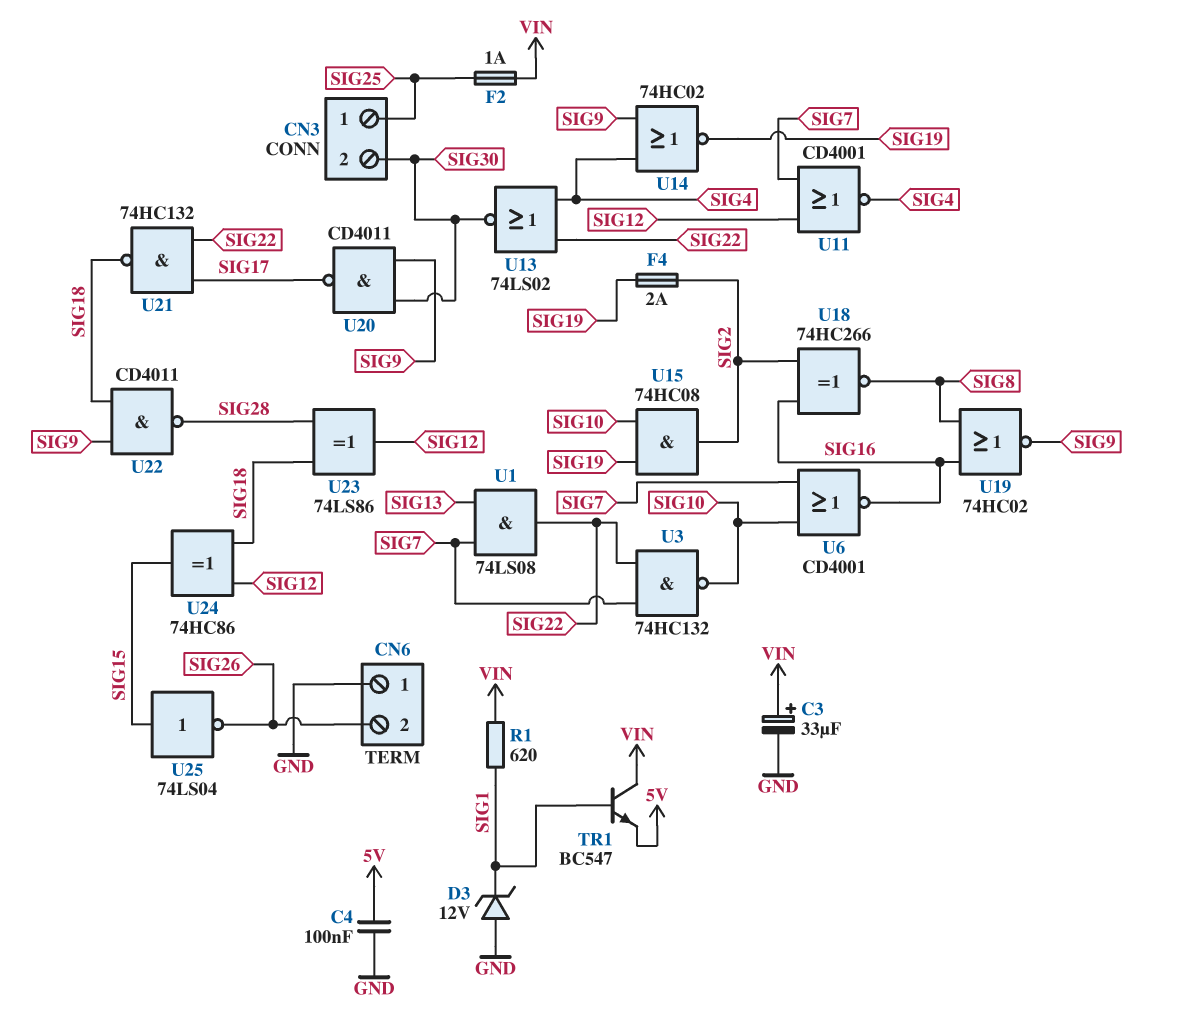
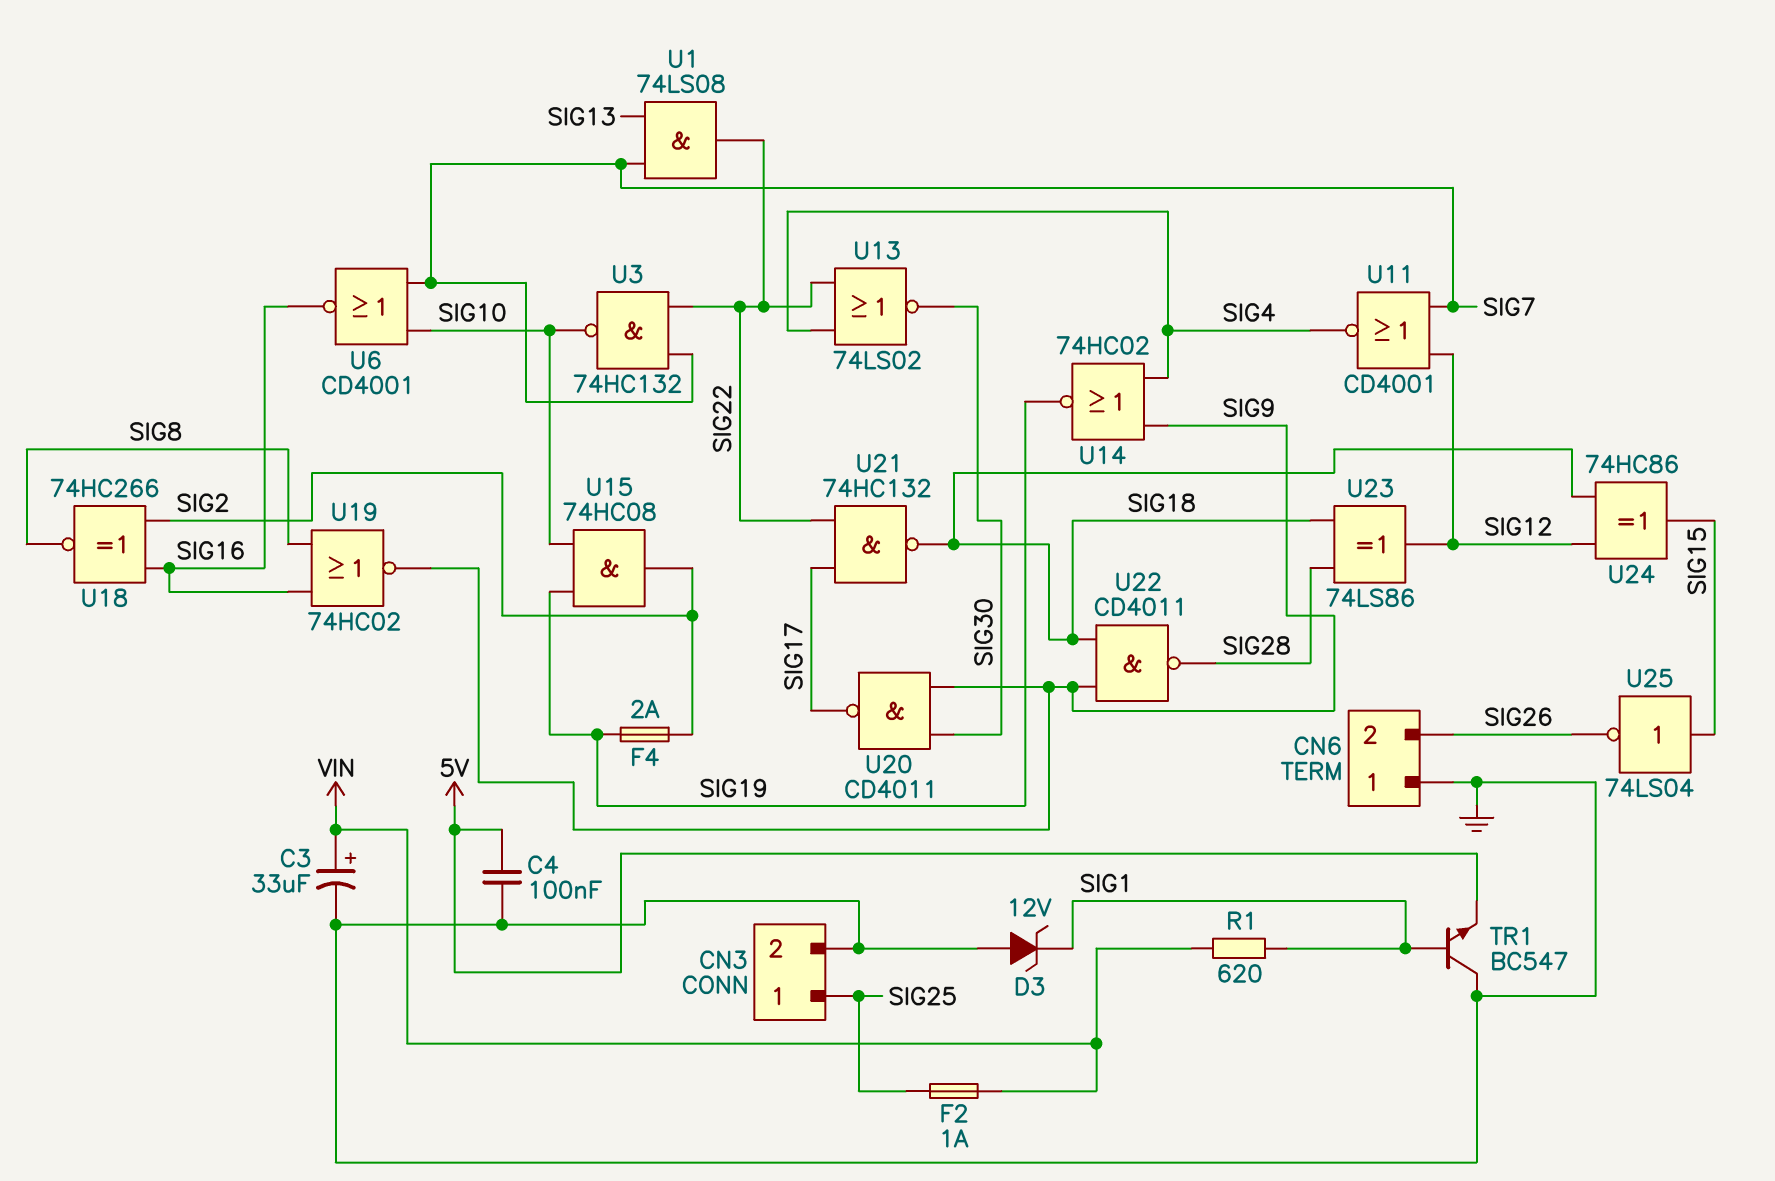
CN3 pin 2: SIG30 -> GND
TR1: NPN BC547 (B SIG1, C VIN, E 5V) -> NPN BC547 (B SIG1, C GND, E 5V)

